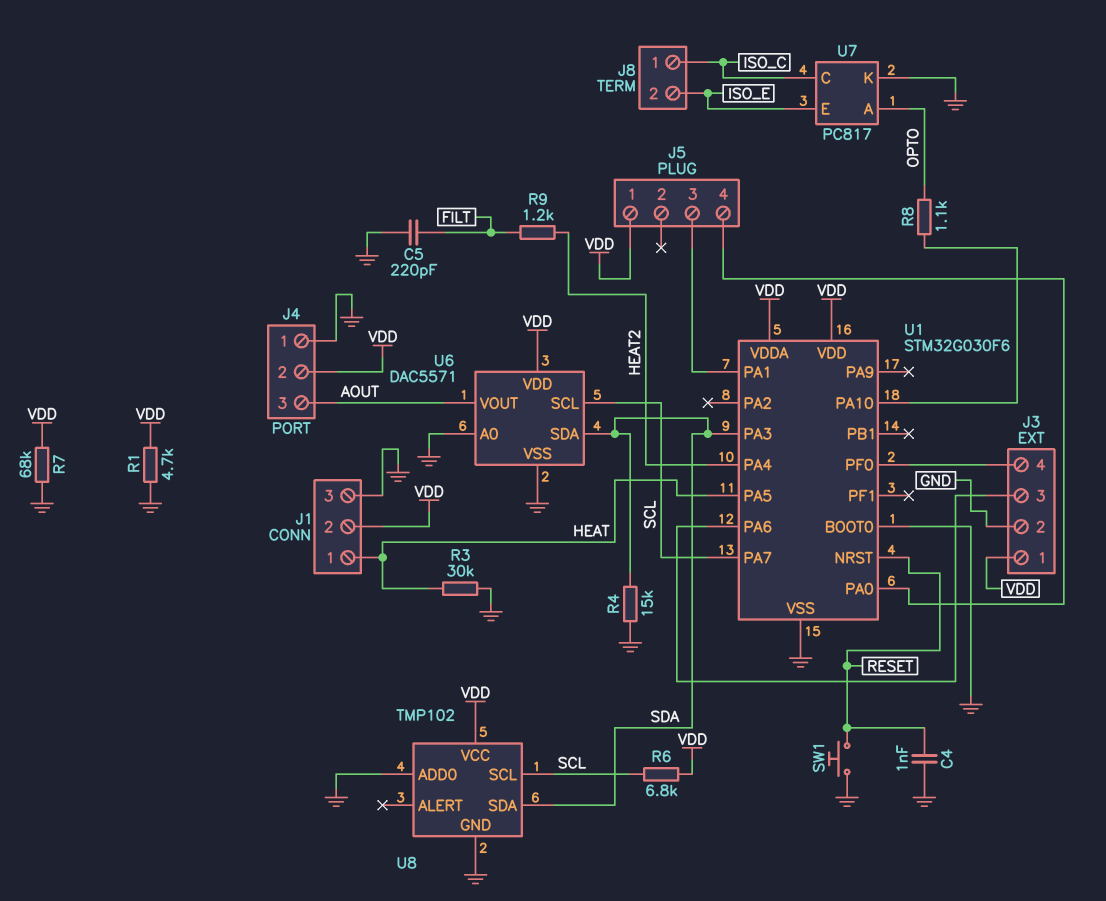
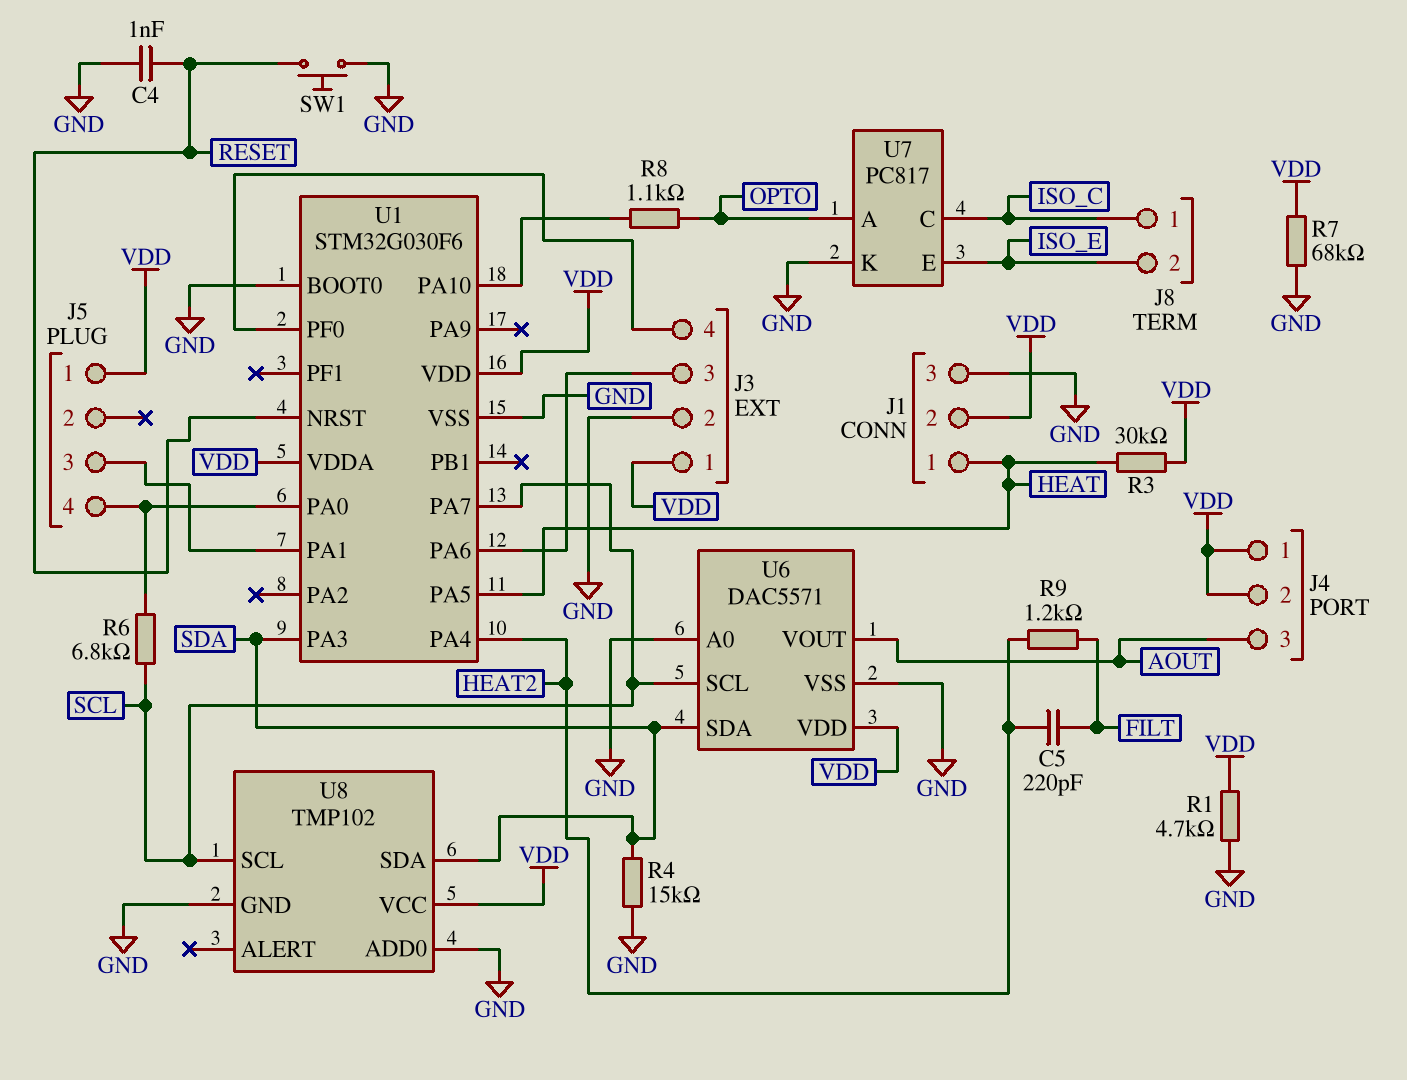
C5: 220pF (FILT, GND) -> 220pF (FILT, HEAT2)
J4 pin 1: GND -> VDD
R3: 30k (GND, HEAT) -> 30k (HEAT, VDD)
R6: 6.8k (SCL, VDD) -> 6.8k (J5/4, SCL)

